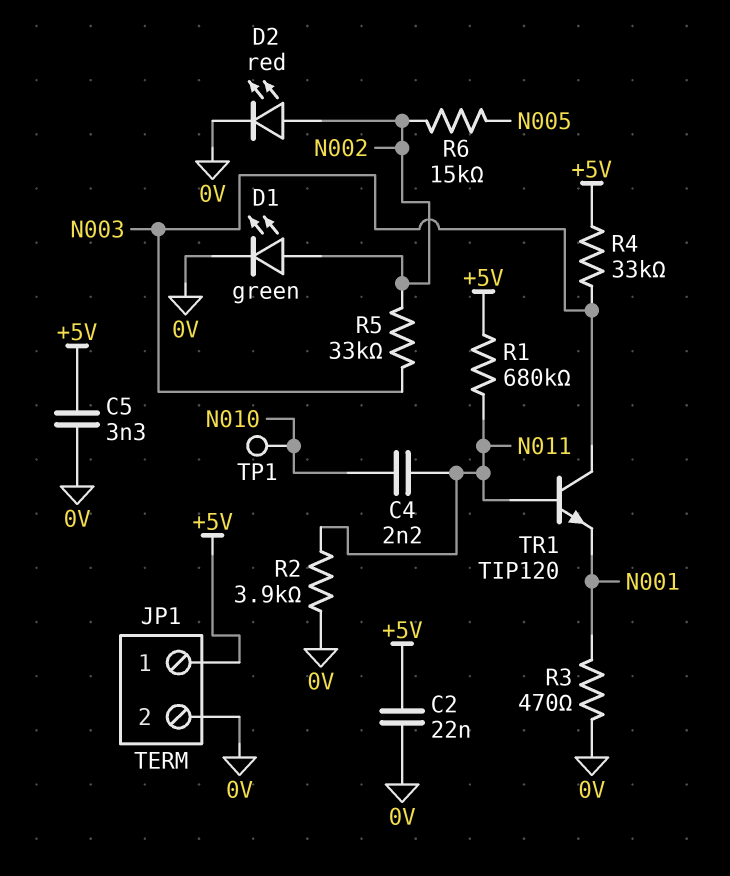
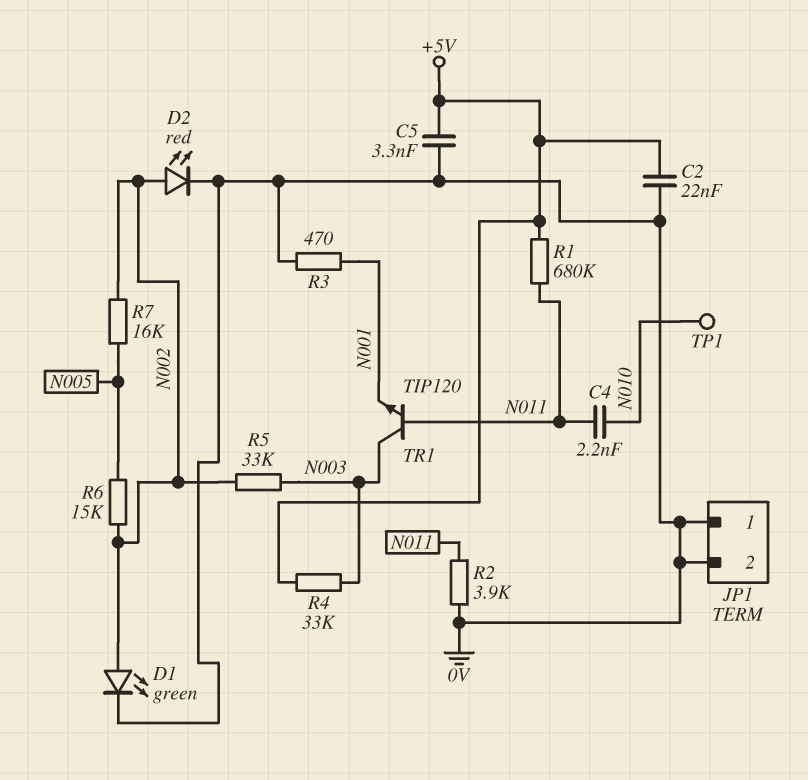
JP1 pin 1: +5V -> 0V
R7: none -> 16k (N002, N005)

